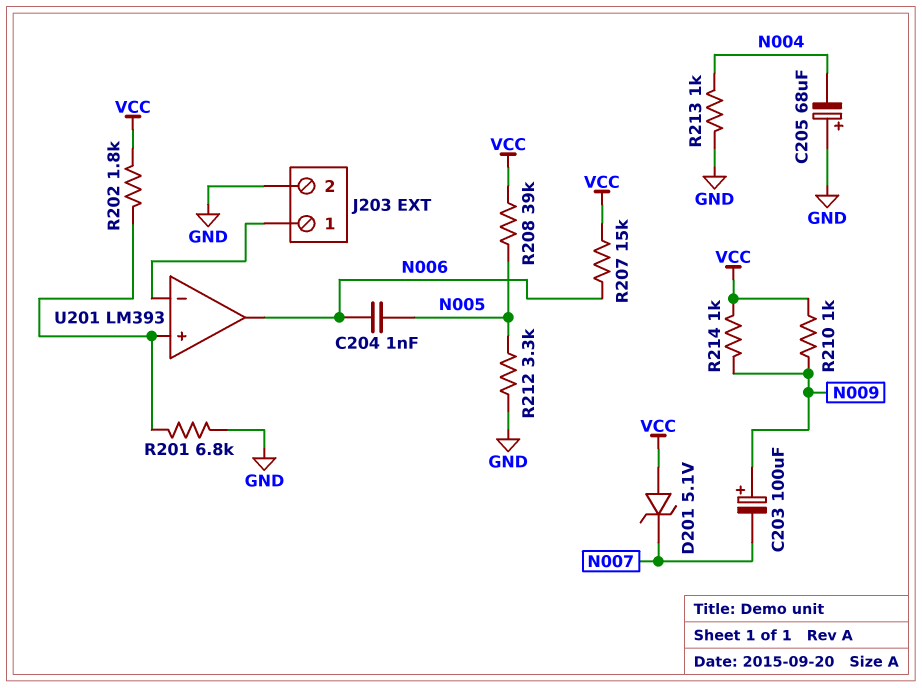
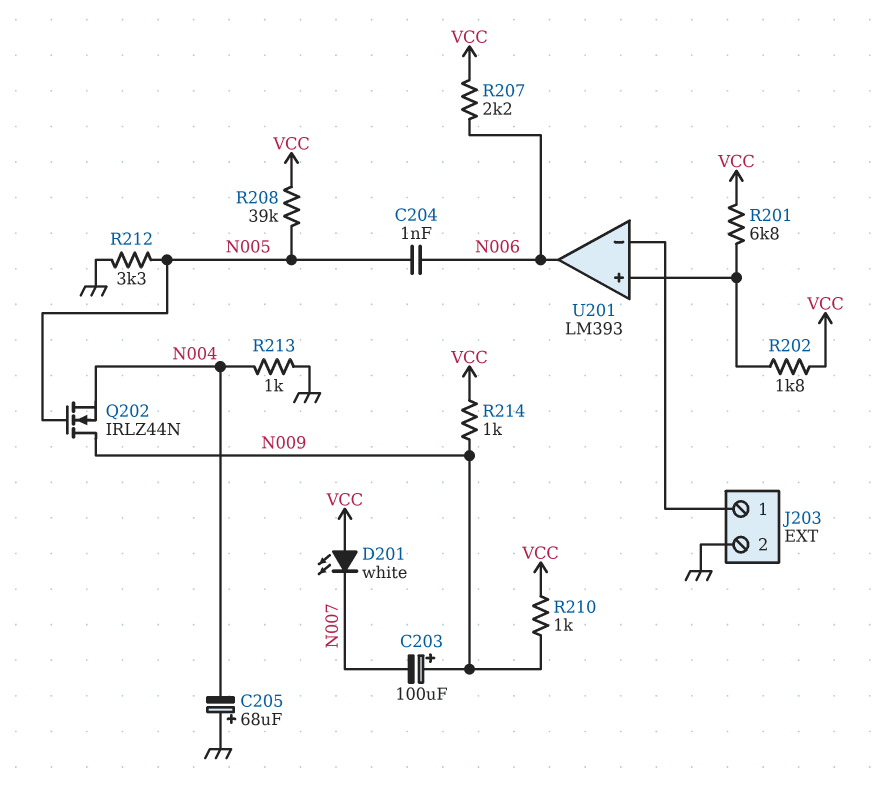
D201: zener 5.1V (A VCC, K N007) -> LED white (A VCC, K N007)
Q202: none -> NMOS IRLZ44N (G N005, D N009, S N004)
R201: 6.8k (GND, U201/in+) -> 6.8k (U201/in+, VCC)
R207: 15k (N006, VCC) -> 2.2k (N006, VCC)

